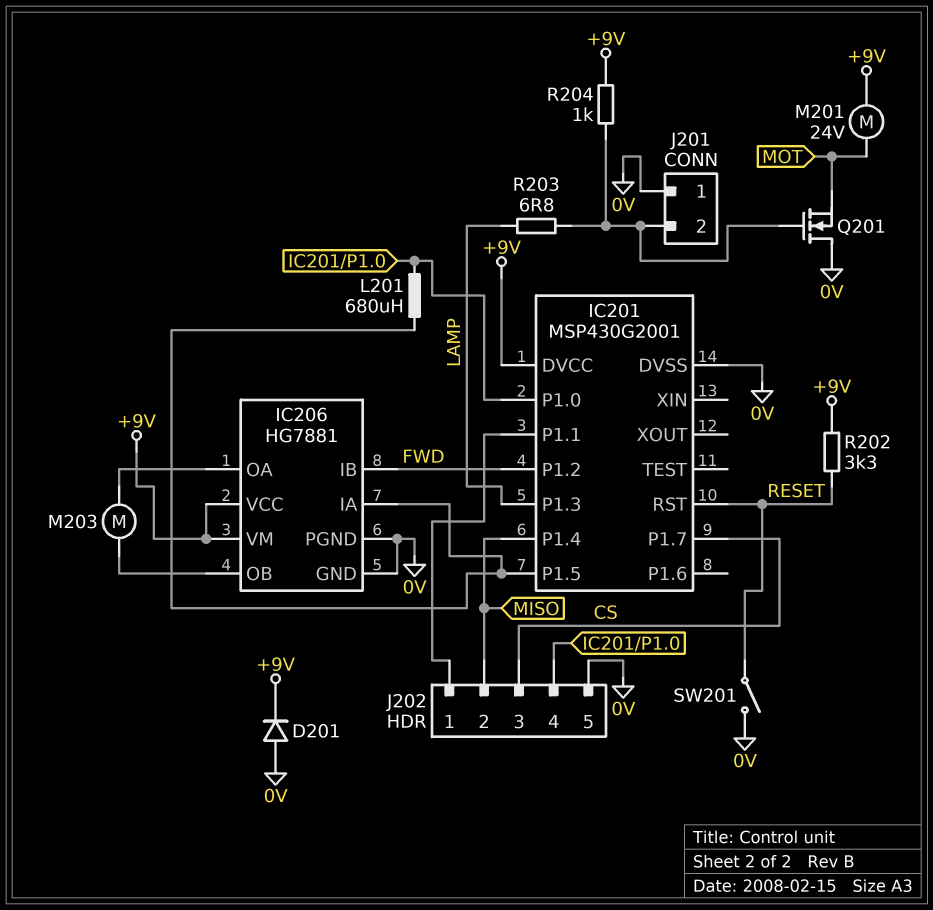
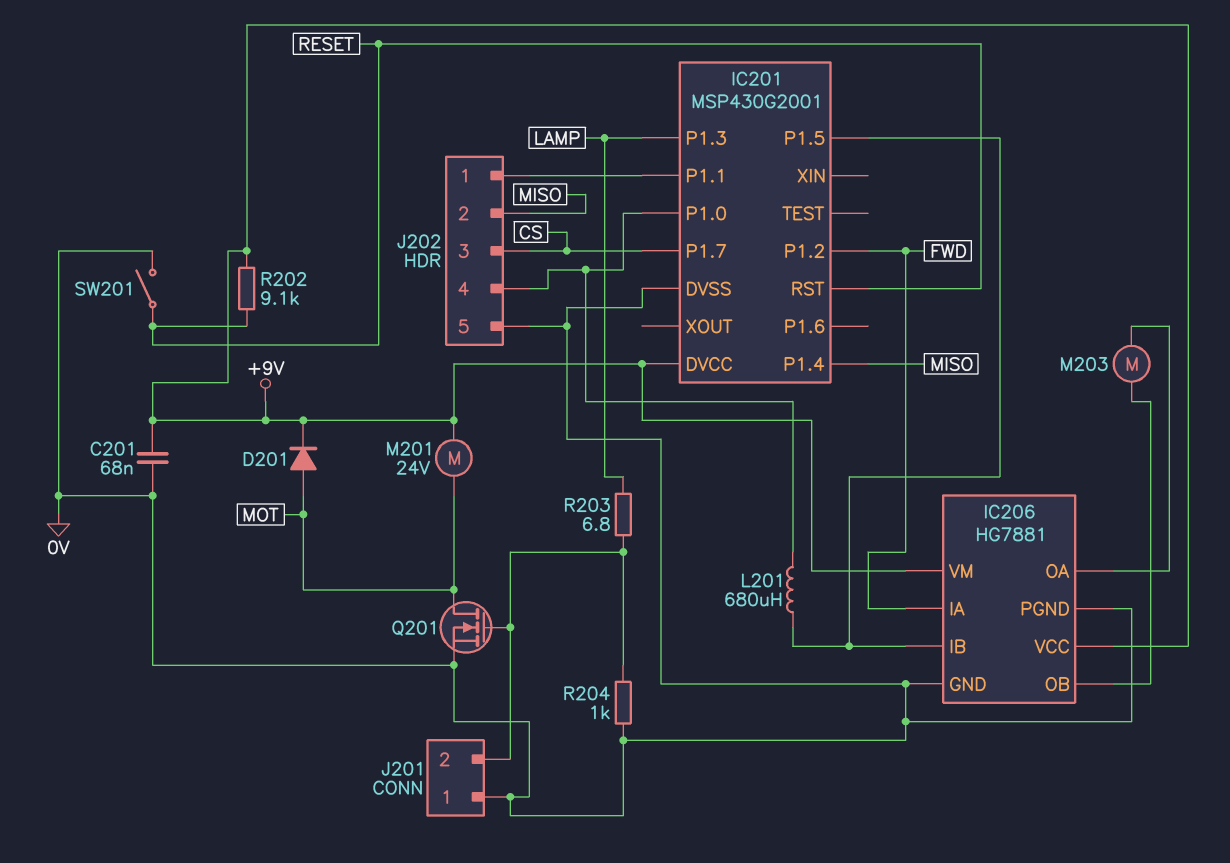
C201: none -> 68nF (+9V, 0V)
D201: diode (A 0V, K +9V) -> diode (A MOT, K +9V)
IC206 pin IA: IC201/P1.5 -> FWD
IC206 pin IB: FWD -> IC201/P1.5
Q201: NMOS (G J201/2, D 0V, S MOT) -> NMOS (G J201/2, D MOT, S 0V)
R202: 3.3k (+9V, RESET) -> 9.1k (+9V, RESET)
R204: 1k (+9V, J201/2) -> 1k (0V, J201/2)

